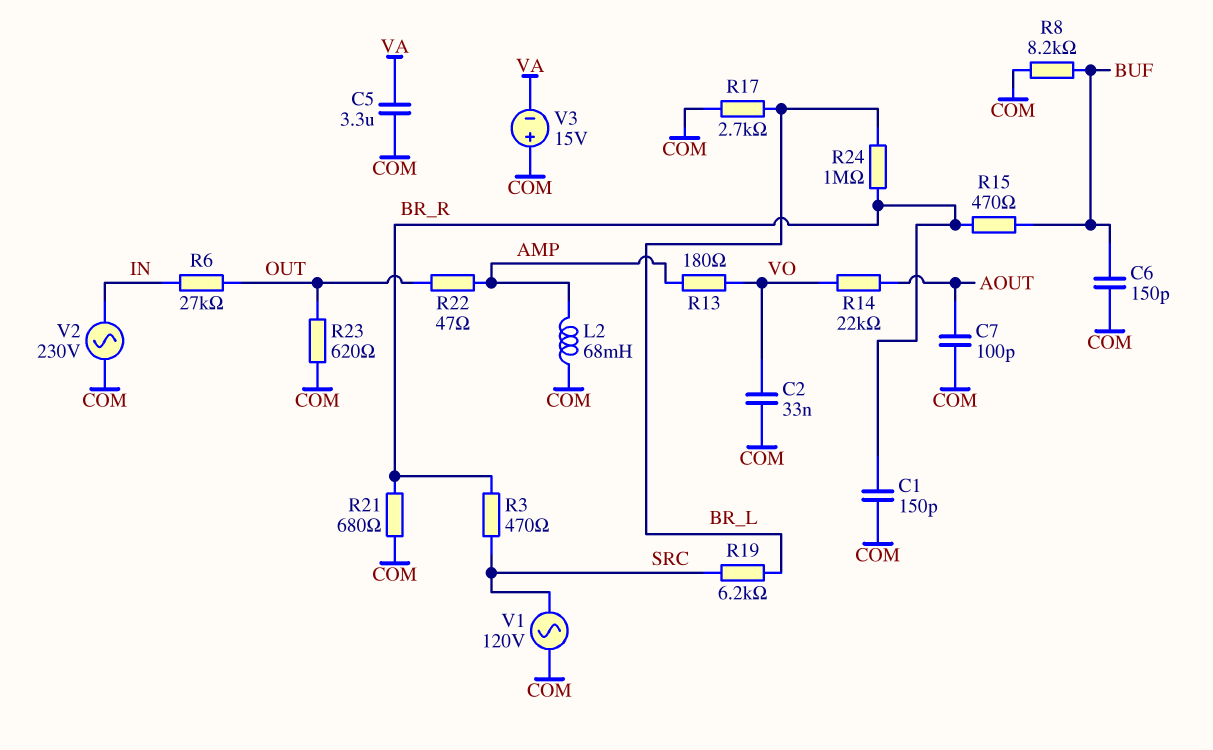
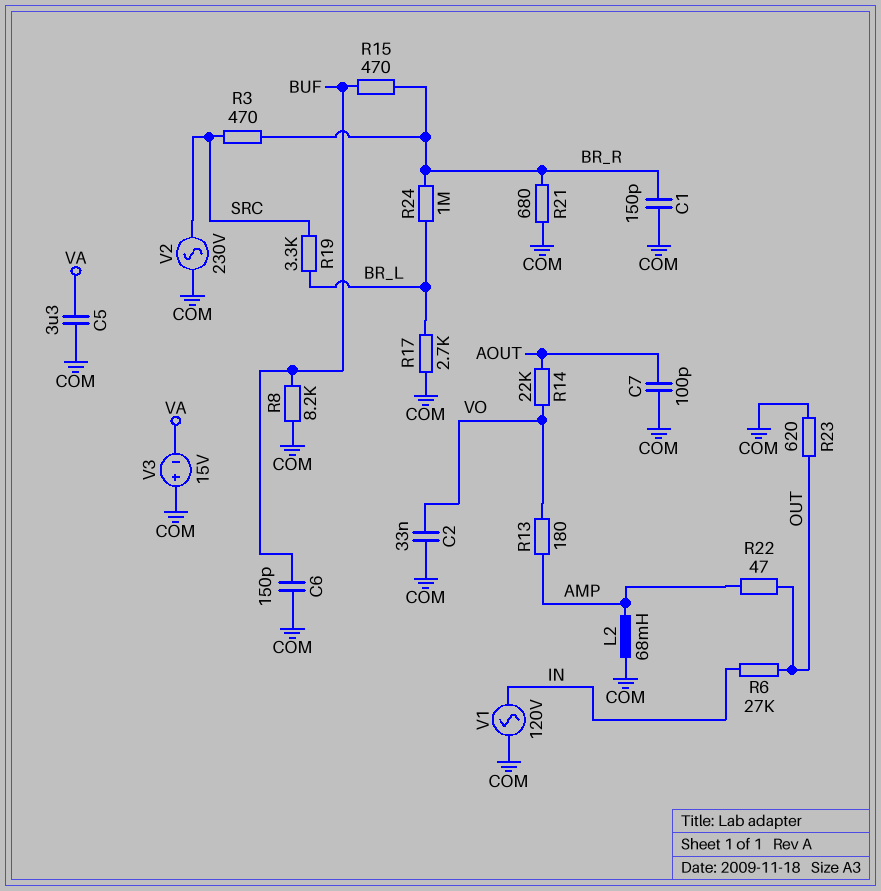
R19: 6.2k (BR_L, SRC) -> 3.3k (BR_L, SRC)
V1: AC 120V (COM, SRC) -> AC 120V (COM, IN)
V2: AC 230V (COM, IN) -> AC 230V (COM, SRC)

